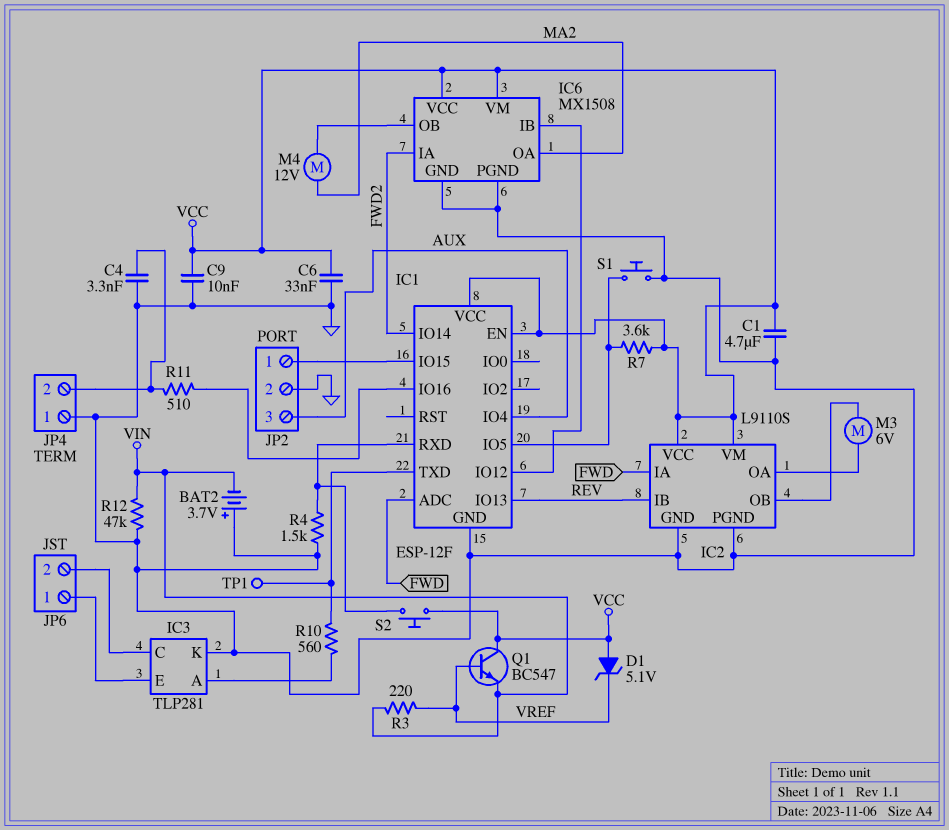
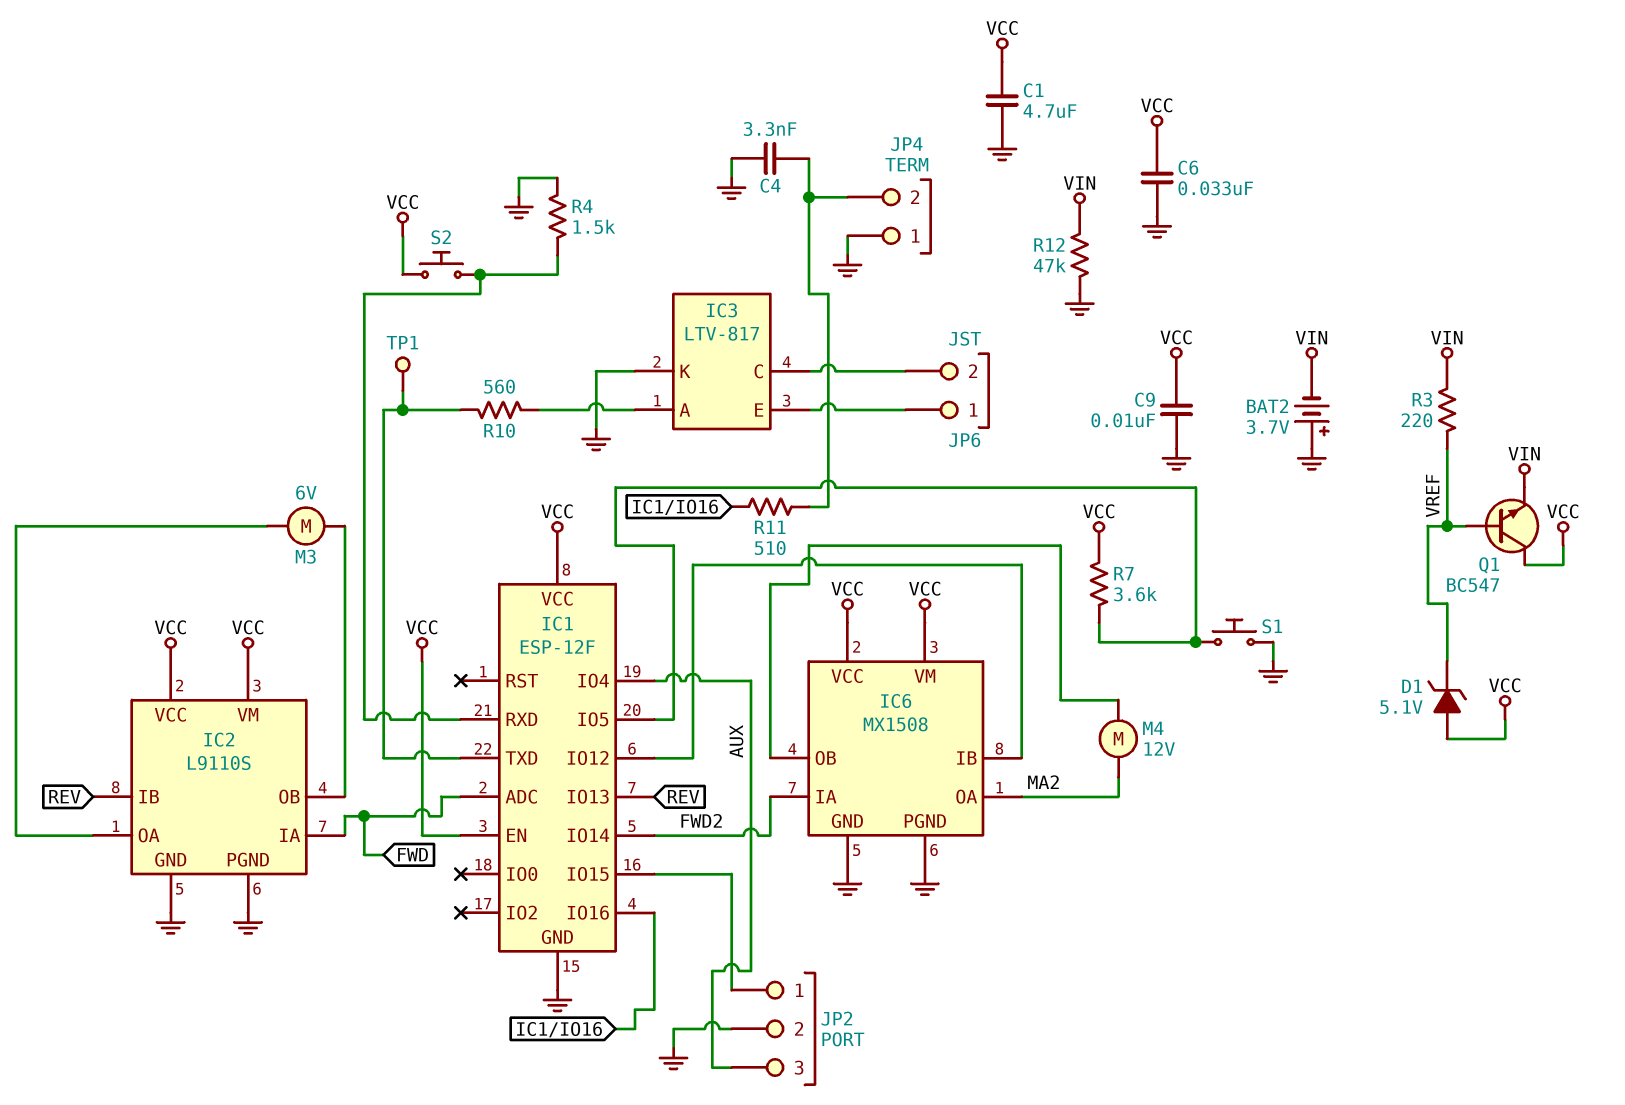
IC3: TLP281 -> LTV-817

